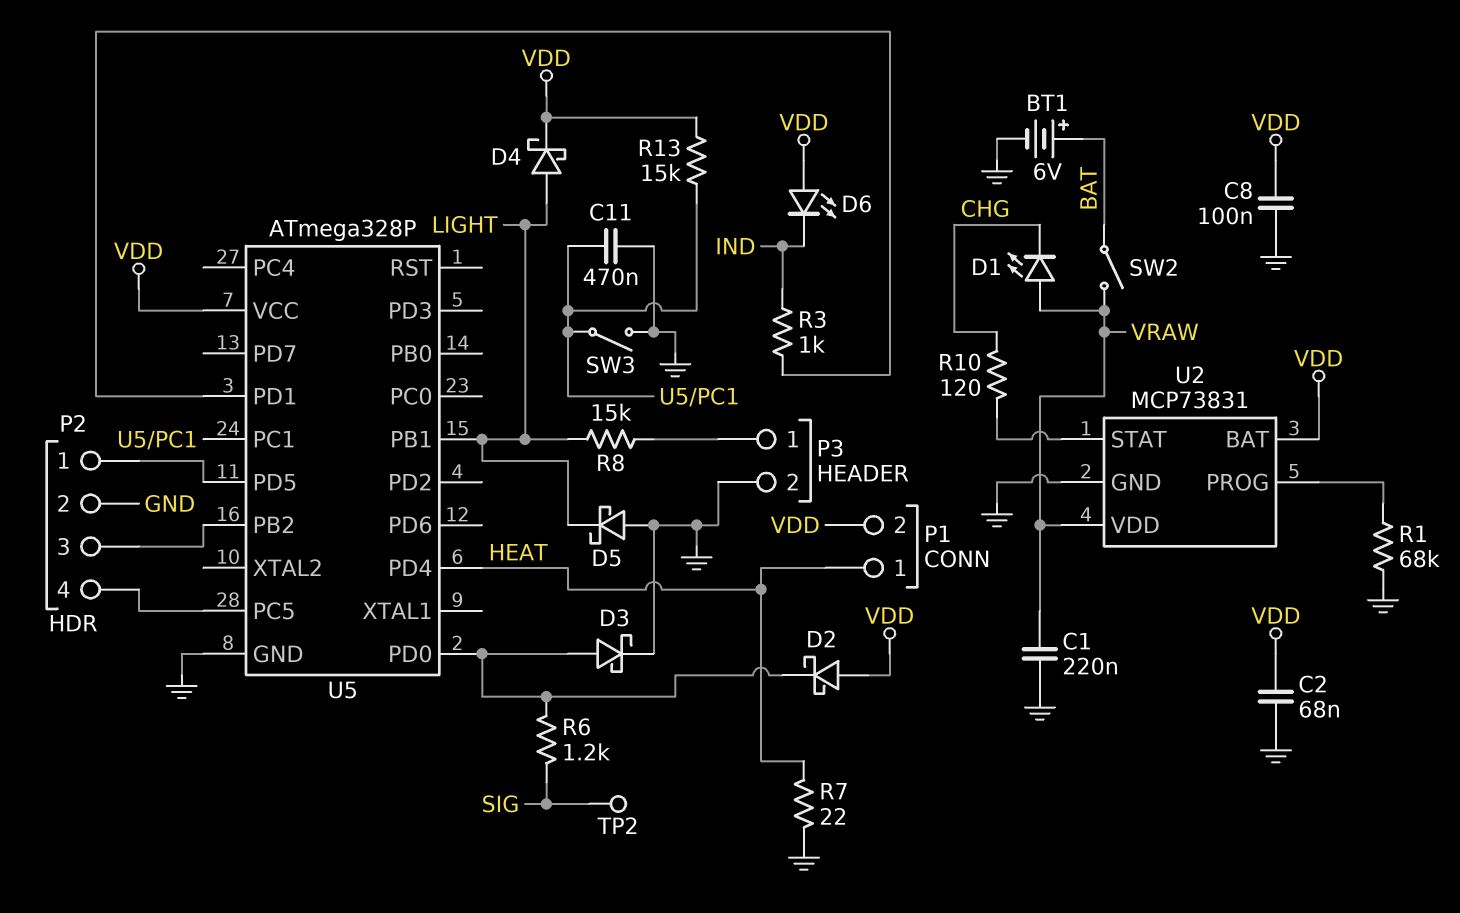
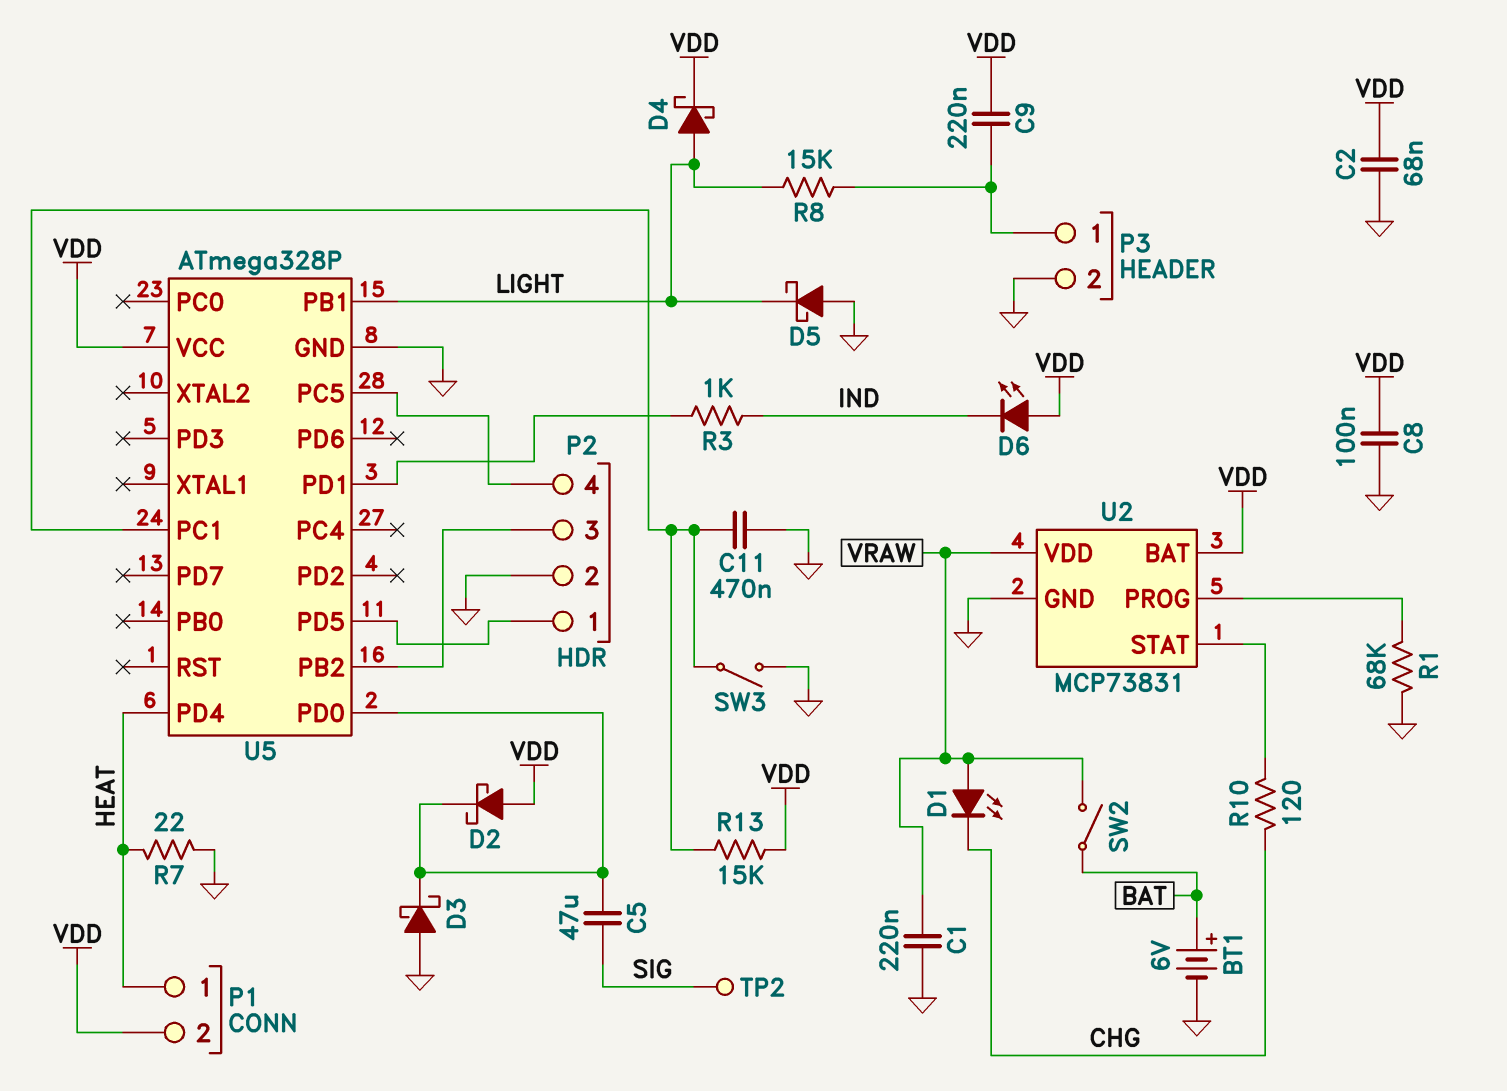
C5: none -> 47uF (SIG, U5/PD0)
C9: none -> 220nF (P3/1, VDD)
D3: schottky (A U5/PD0, K GND) -> schottky (A GND, K U5/PD0)
R6: 1.2k (SIG, U5/PD0) -> none

